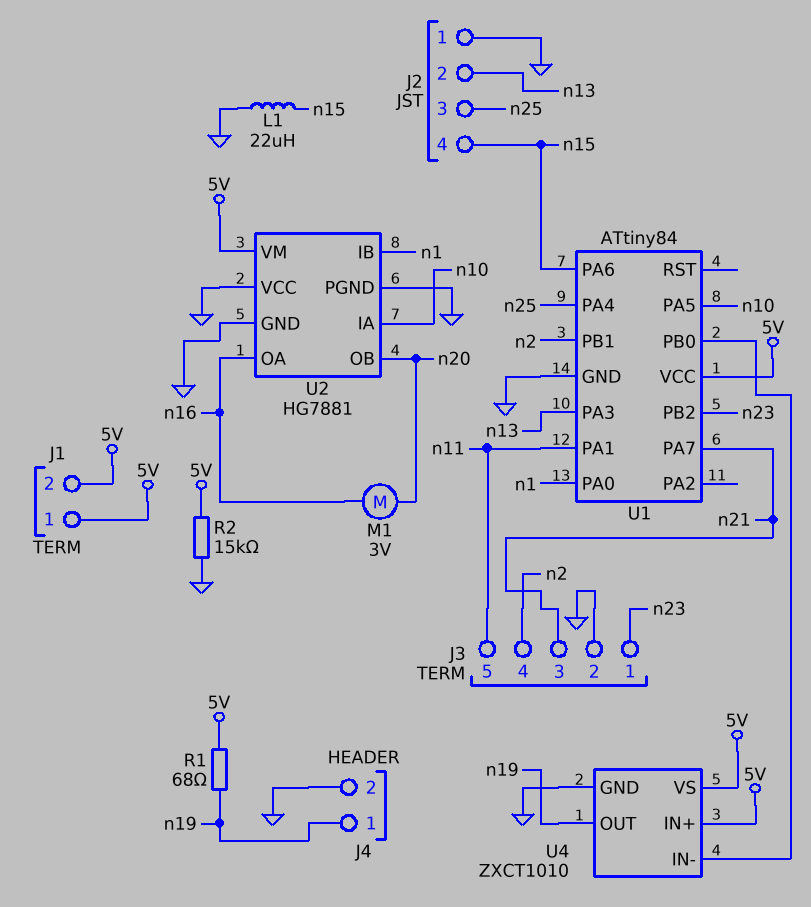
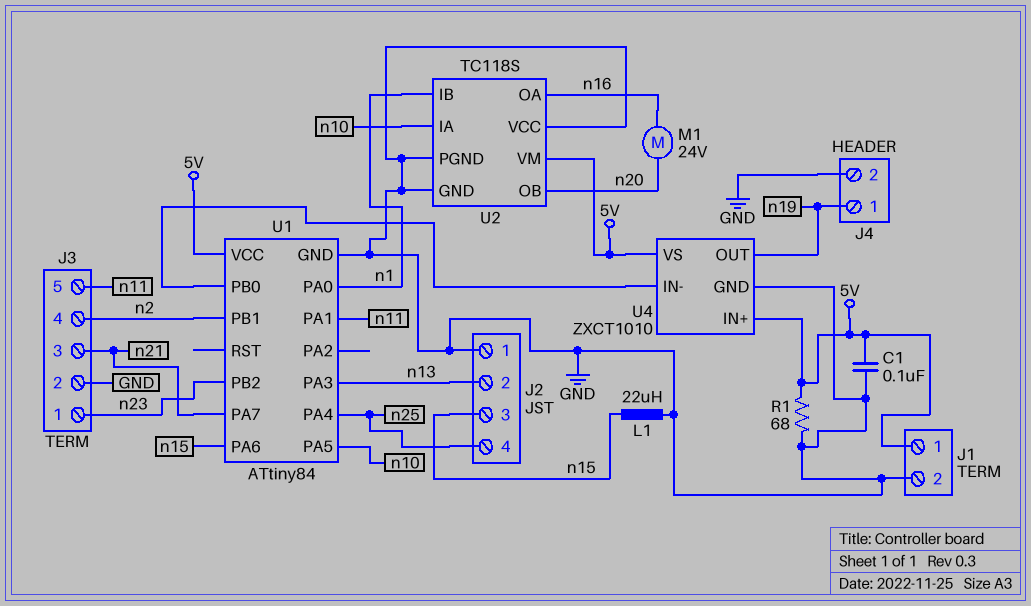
C1: none -> 100nF (5V, GND)
J1 pin 2: 5V -> GND
J2 pin 3: n25 -> n15
J2 pin 4: n15 -> n25
M1: motor 3V (n16, n20) -> motor 24V (n16, n20)
R1: 68 (5V, n19) -> 68 (5V, GND)
R2: 15k (5V, GND) -> none
U2: HG7881 -> TC118S

